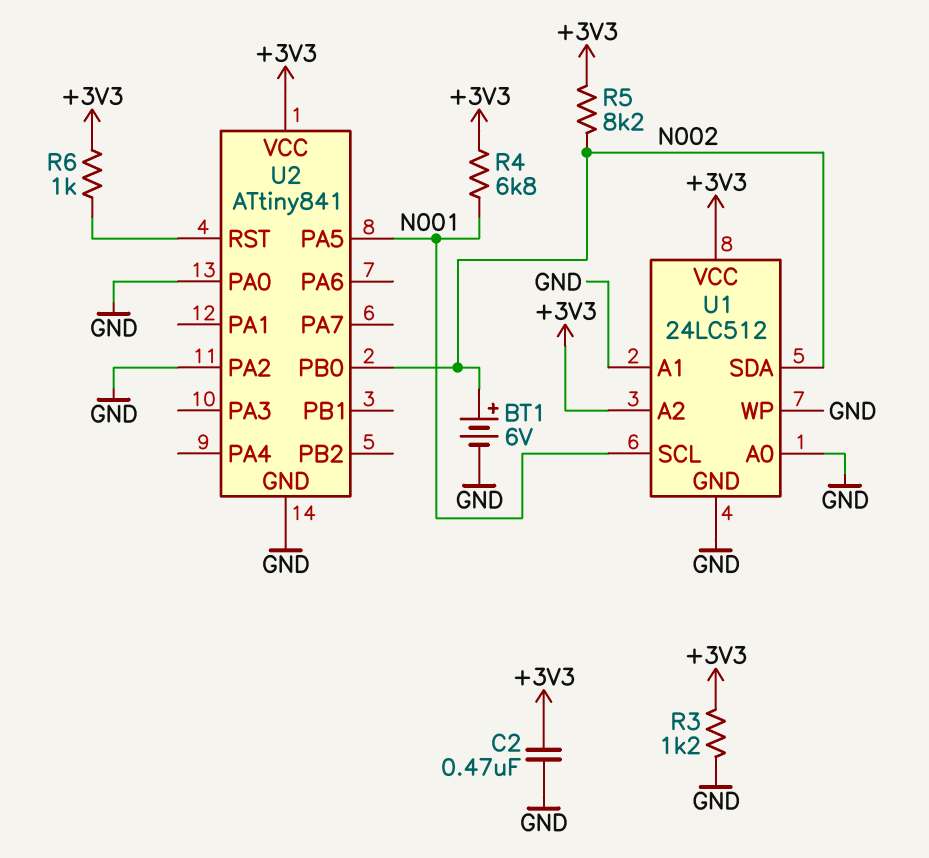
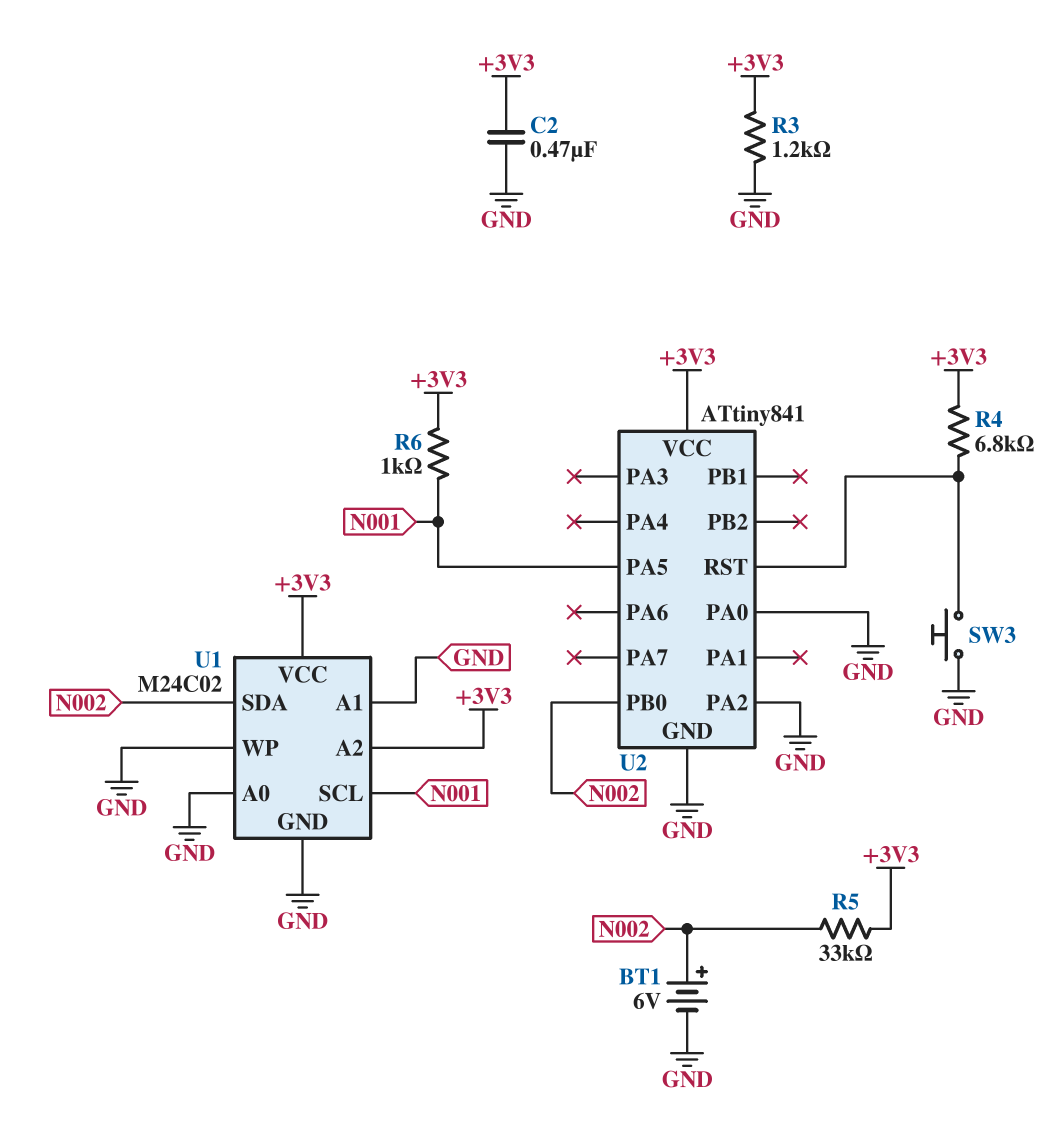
R4: 6.8k (+3V3, N001) -> 6.8k (+3V3, U2/RST)
R5: 8.2k (+3V3, N002) -> 33k (+3V3, N002)
R6: 1k (+3V3, U2/RST) -> 1k (+3V3, N001)
SW3: none -> button (GND, U2/RST)
U1: 24LC512 -> M24C02

